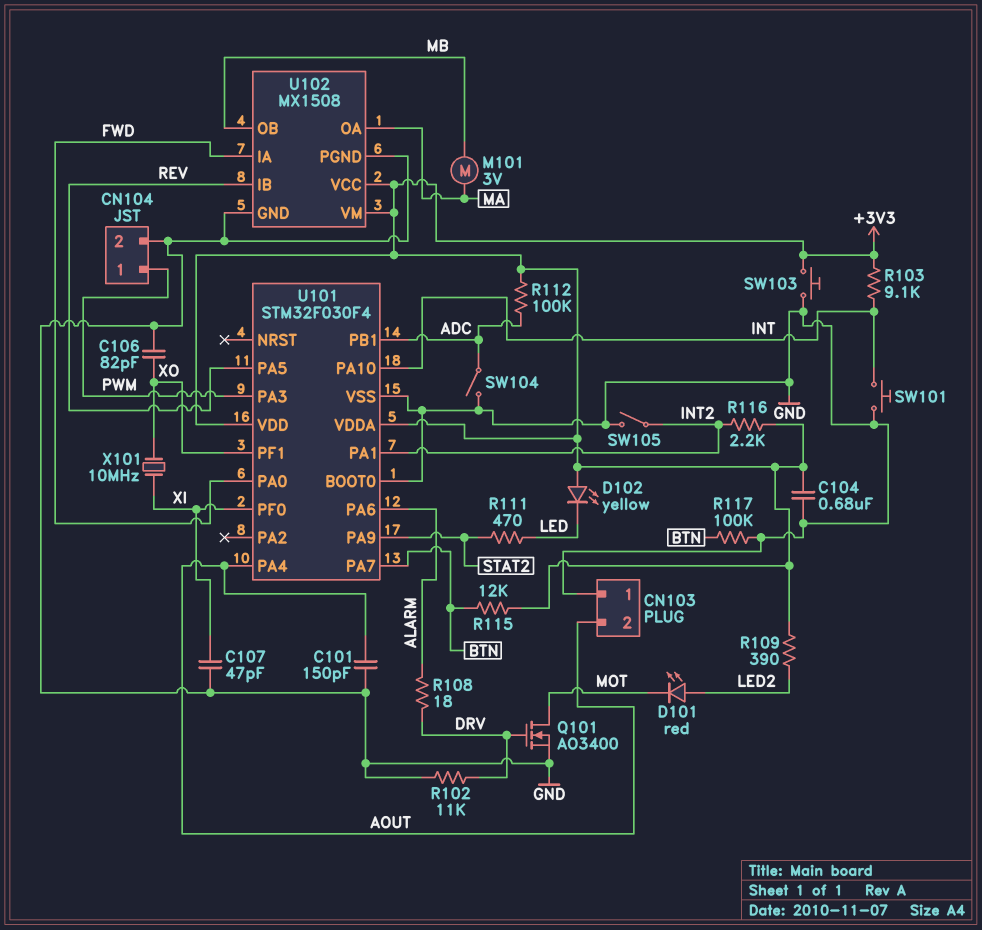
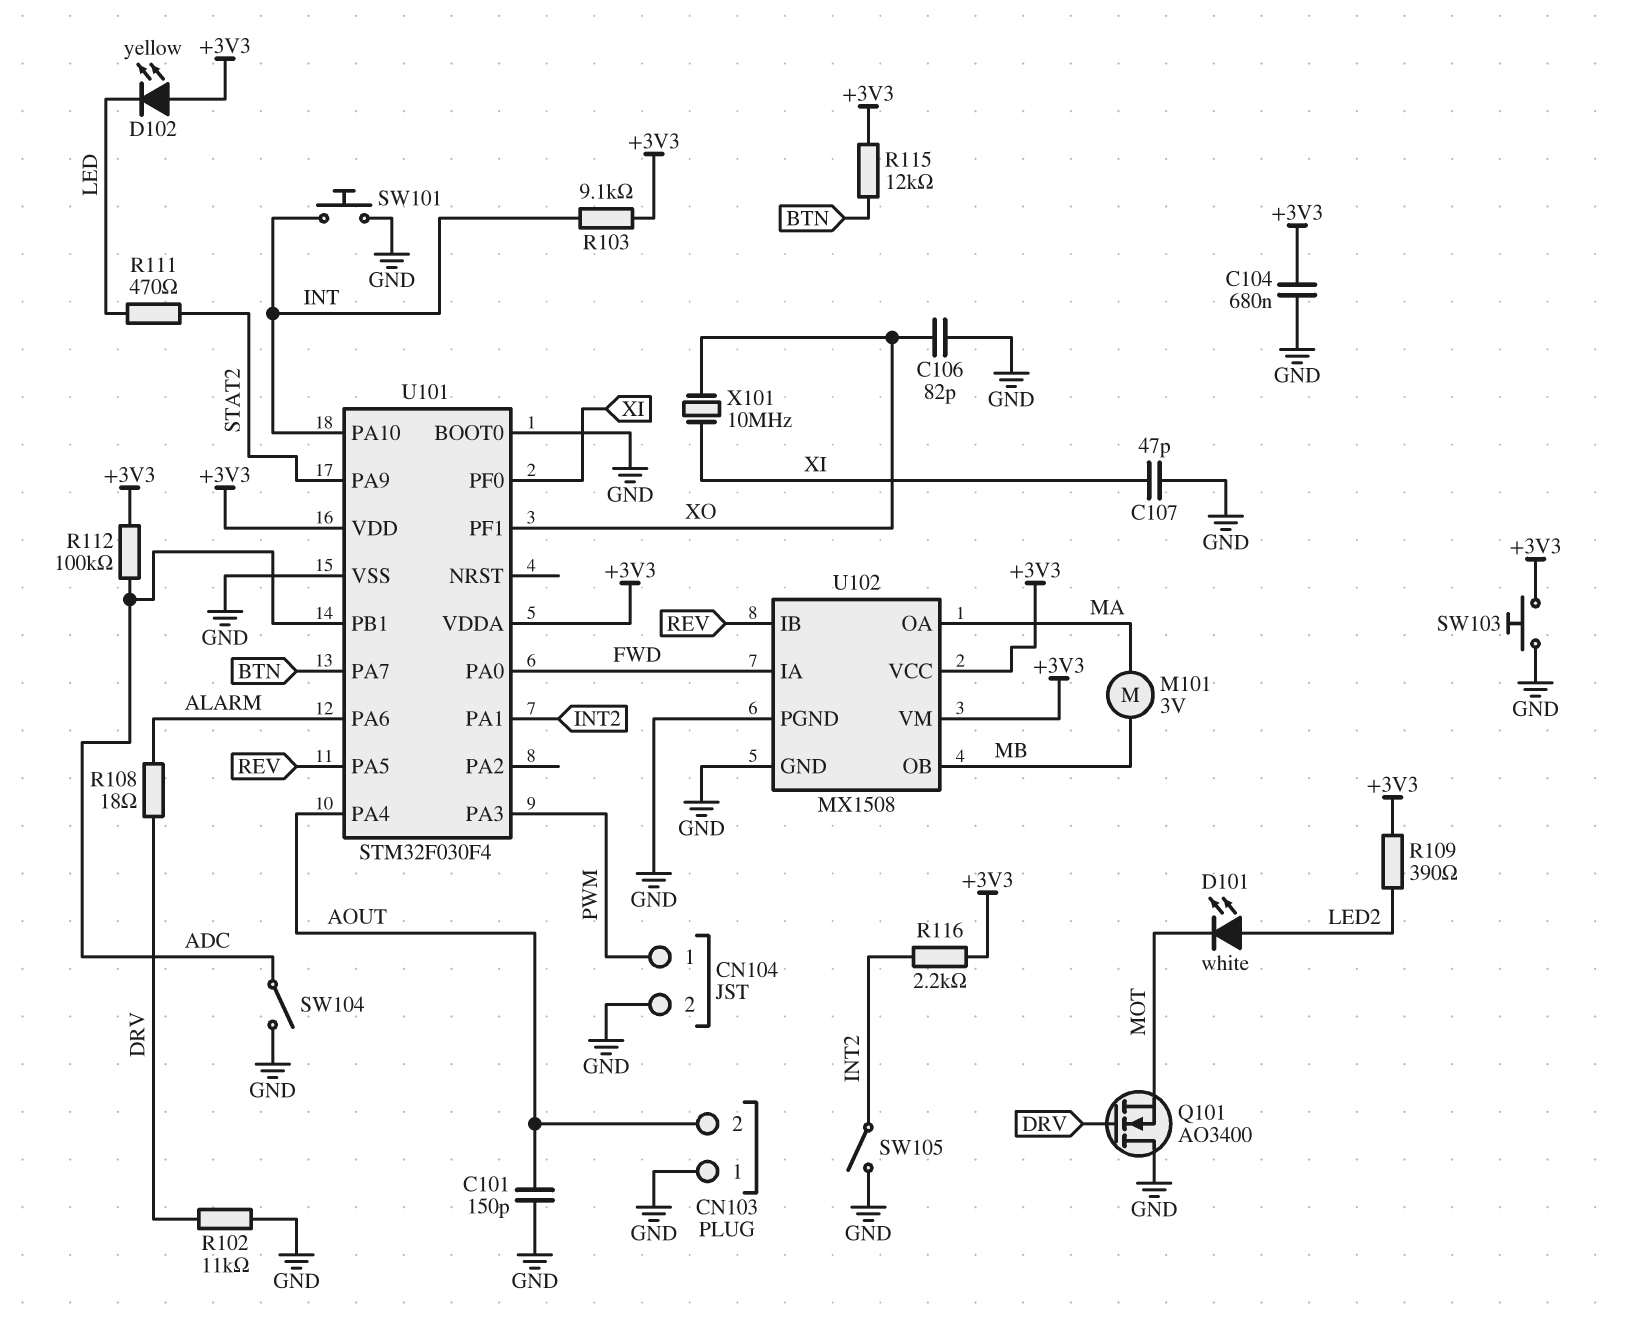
D101: LED red (A LED2, K MOT) -> LED white (A LED2, K MOT)
Q101: NMOS AO3400 (G DRV, D MOT, S GND) -> NMOS AO3400 (G DRV, D GND, S MOT)
R117: 100k (BTN, GND) -> none

